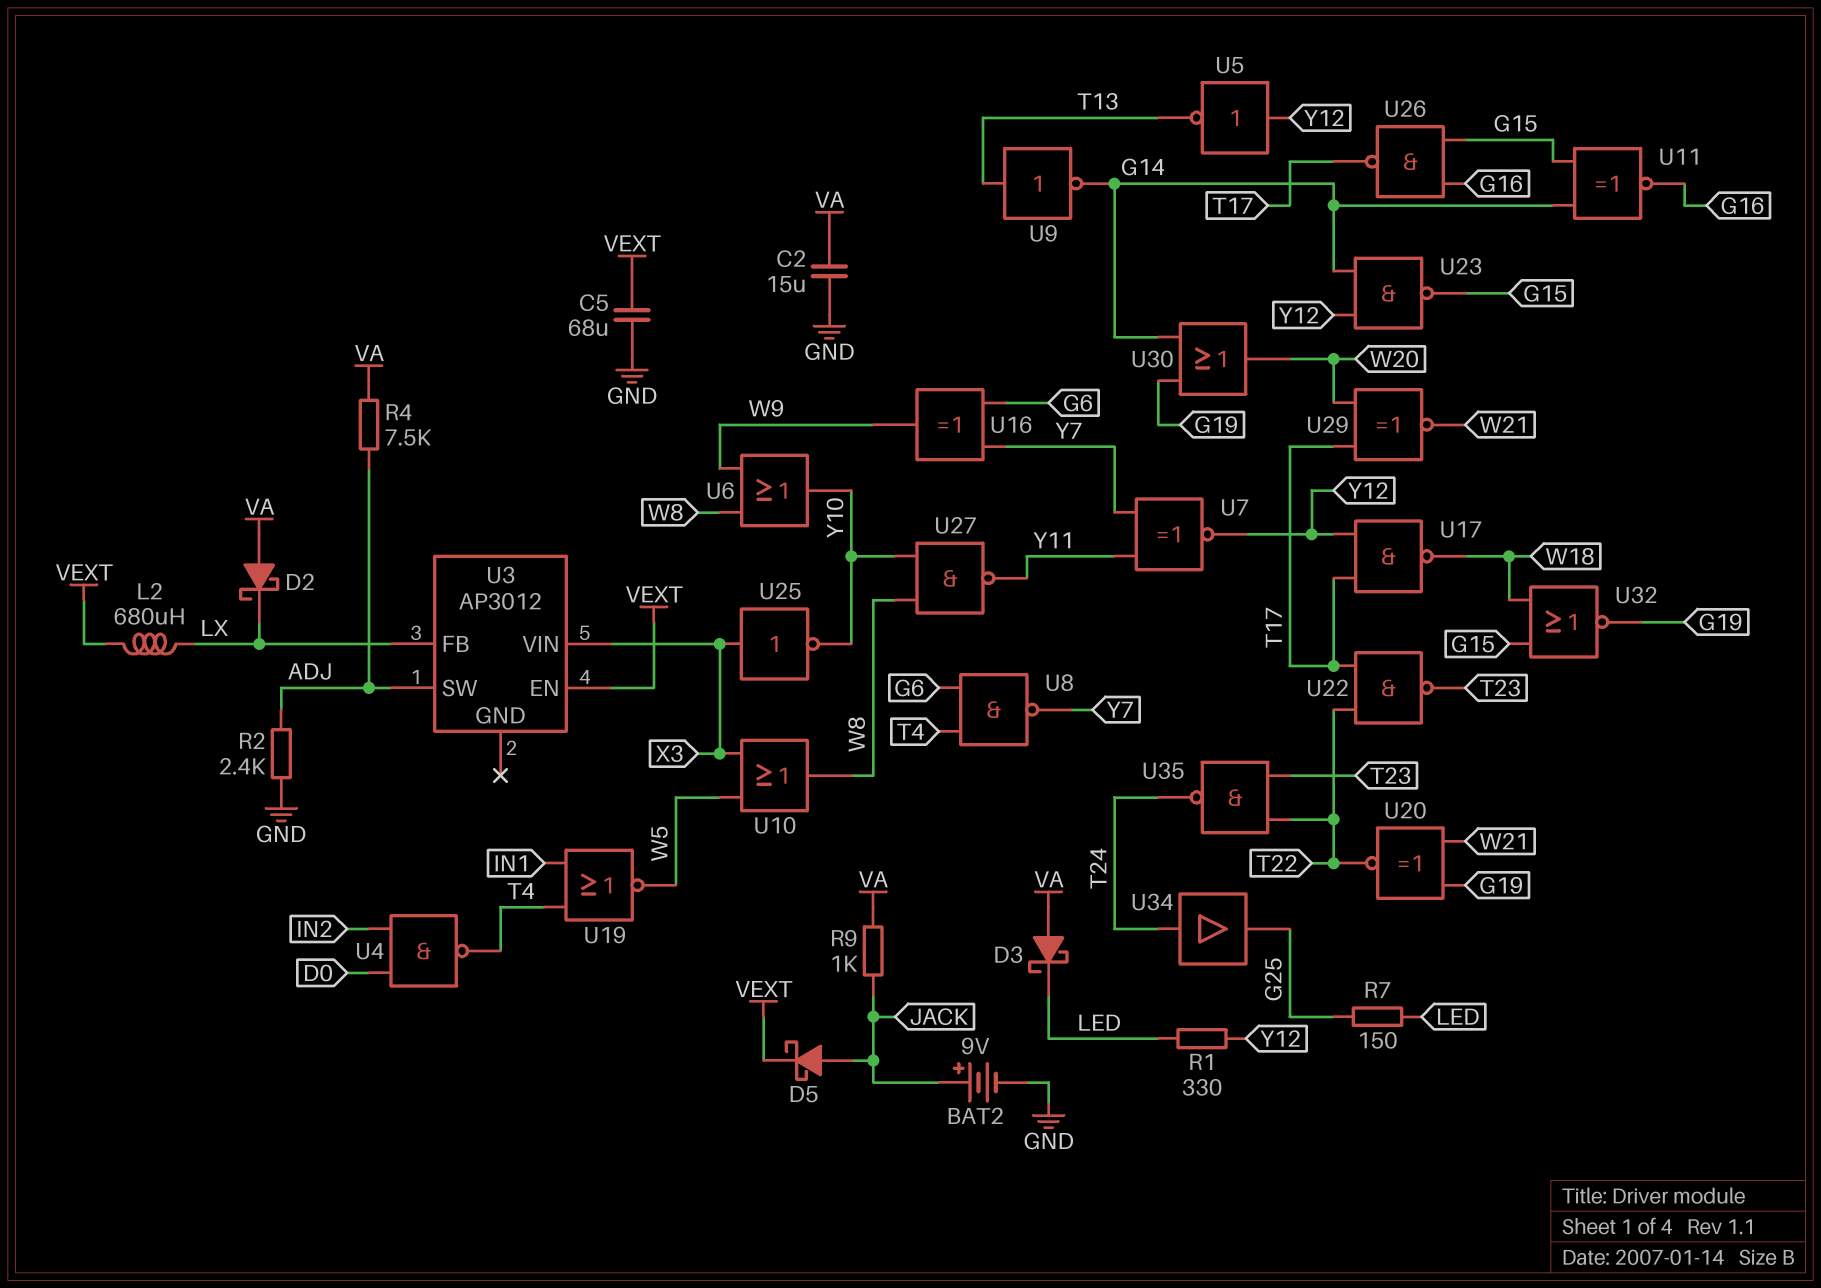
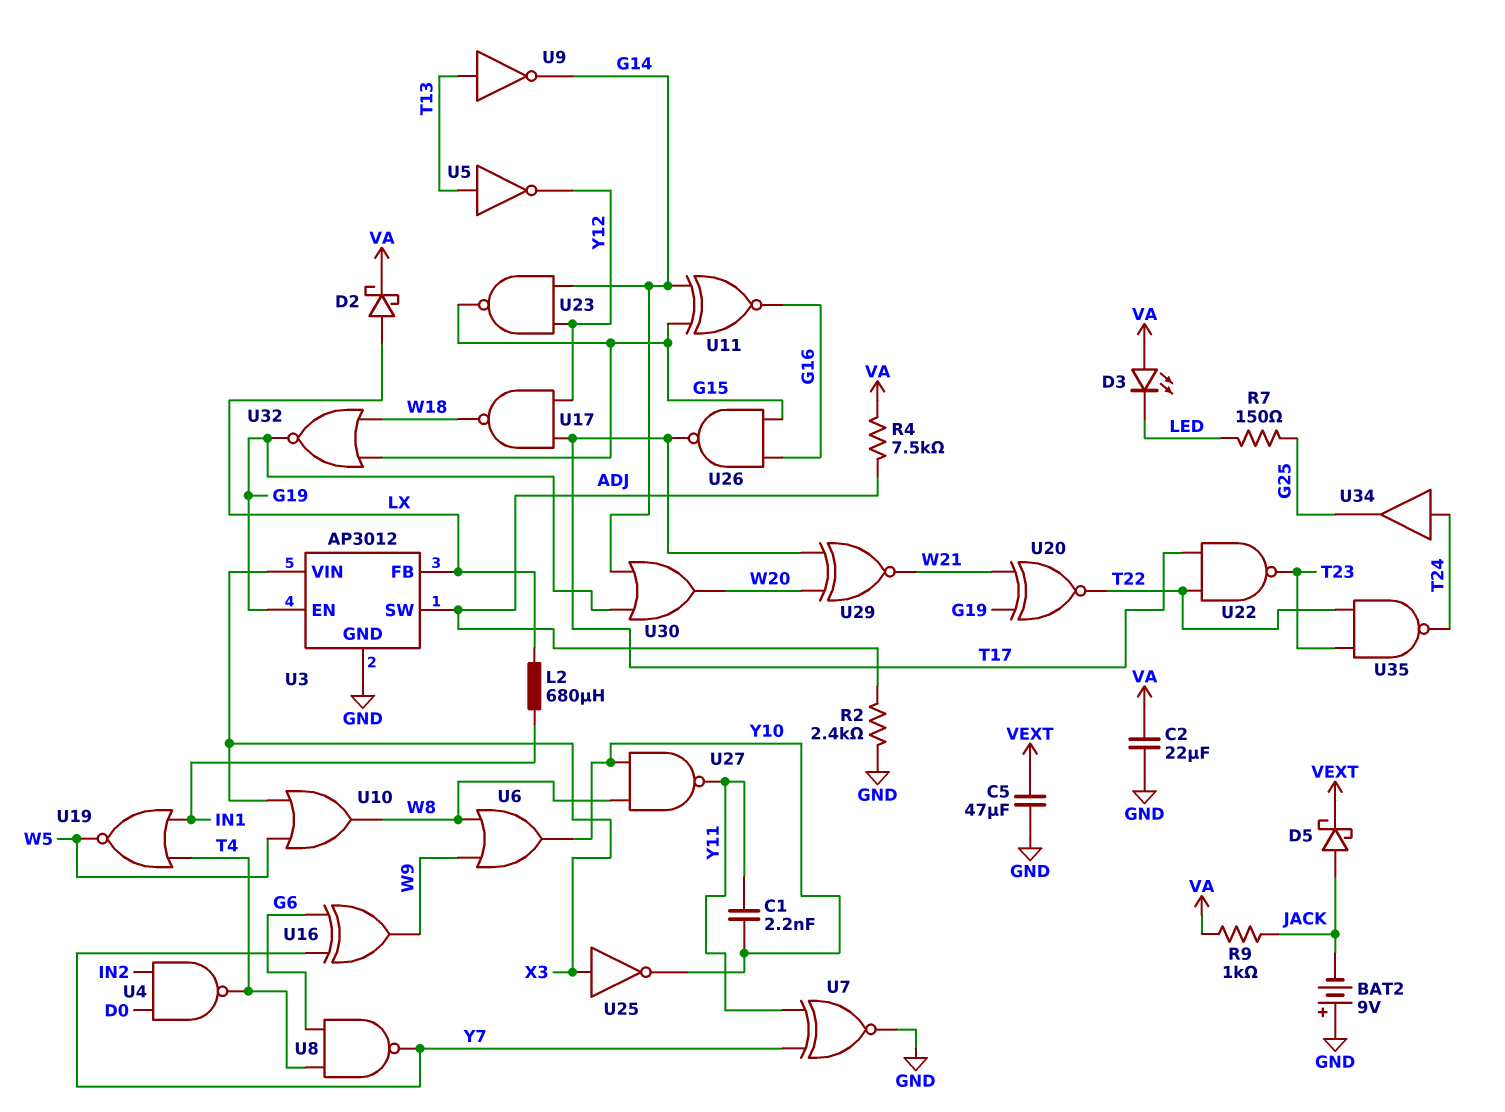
BAT2: 9V (plus JACK, minus GND) -> 9V (plus GND, minus JACK)
C1: none -> 2.2nF (Y10, Y11)
C2: 15uF (GND, VA) -> 22uF (GND, VA)
C5: 68uF (GND, VEXT) -> 47uF (GND, VEXT)
D2: schottky (A VA, K LX) -> schottky (A LX, K VA)
D3: schottky (A VA, K LED) -> LED (A VA, K LED)
L2: 680uH (LX, VEXT) -> 680uH (IN1, LX)
R1: 330 (LED, Y12) -> none
U3 pin EN: VEXT -> G19
U3 pin GND: none -> GND
U5: NOT (in Y12, out T13) -> NOT (in T13, out Y12)
U7: XNOR (in Y7, in Y11, out Y12) -> XNOR (in Y7, in Y11, out GND)

